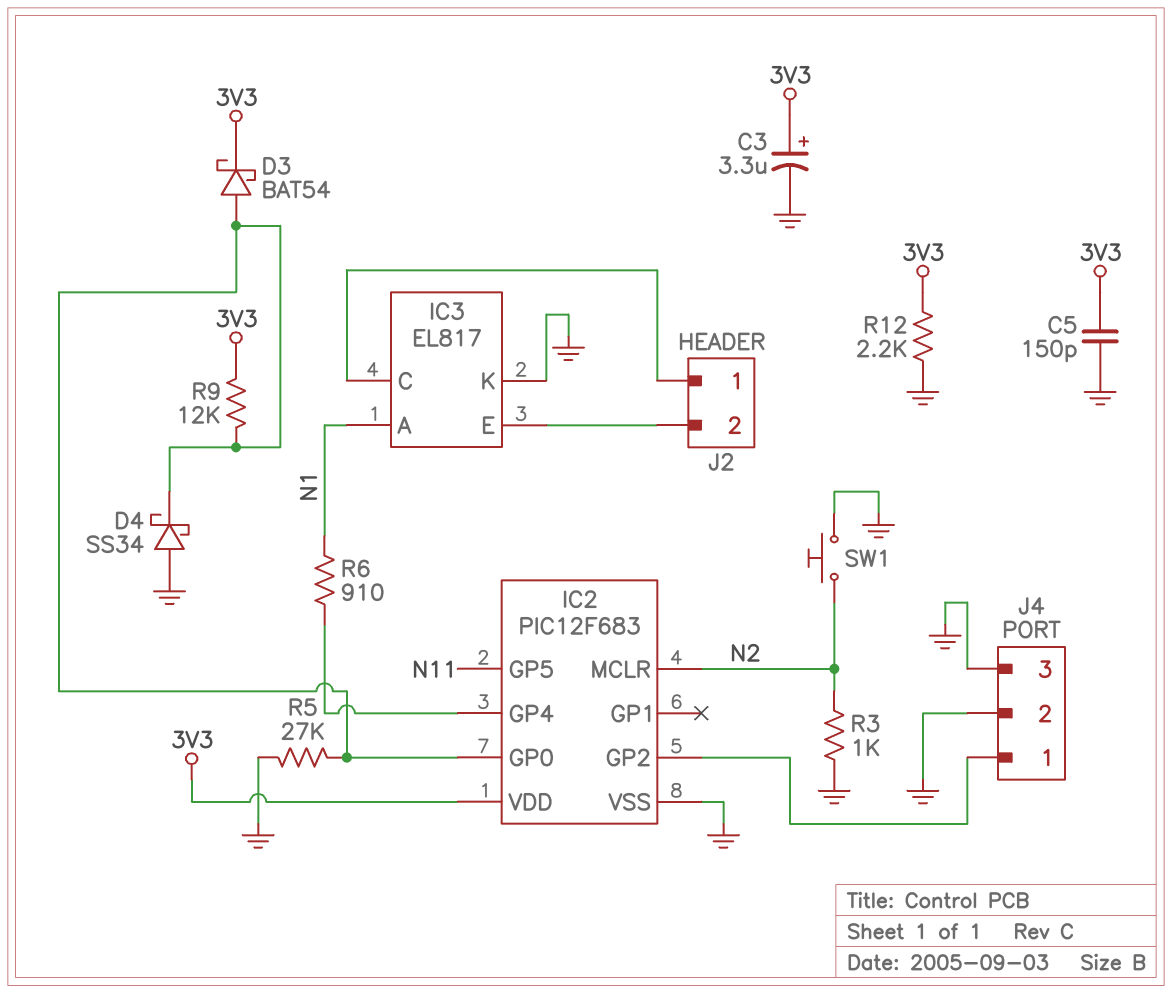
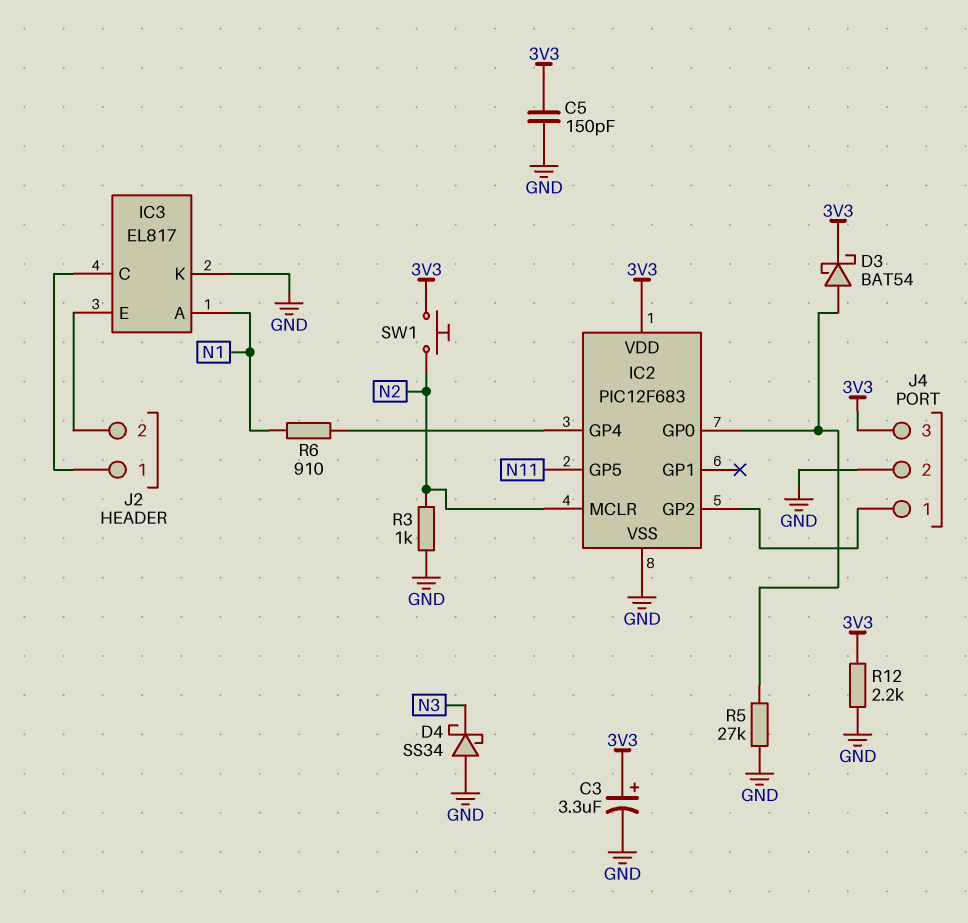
D4: schottky SS34 (A GND, K IC2/GP0) -> schottky SS34 (A GND, K N3)
J4 pin 3: GND -> 3V3
R9: 12k (3V3, IC2/GP0) -> none
SW1: button (GND, N2) -> button (3V3, N2)

